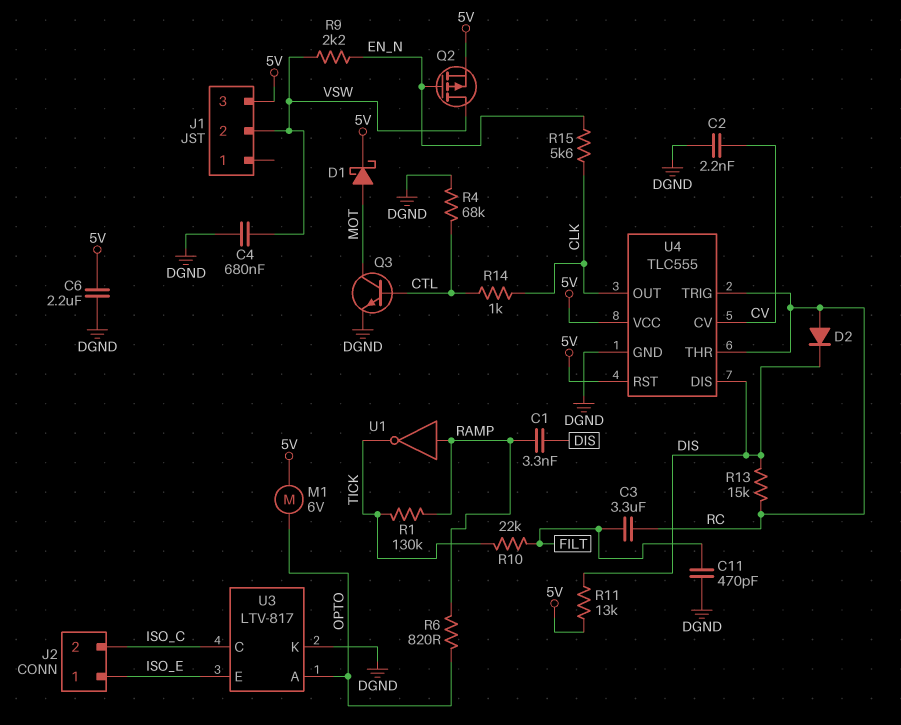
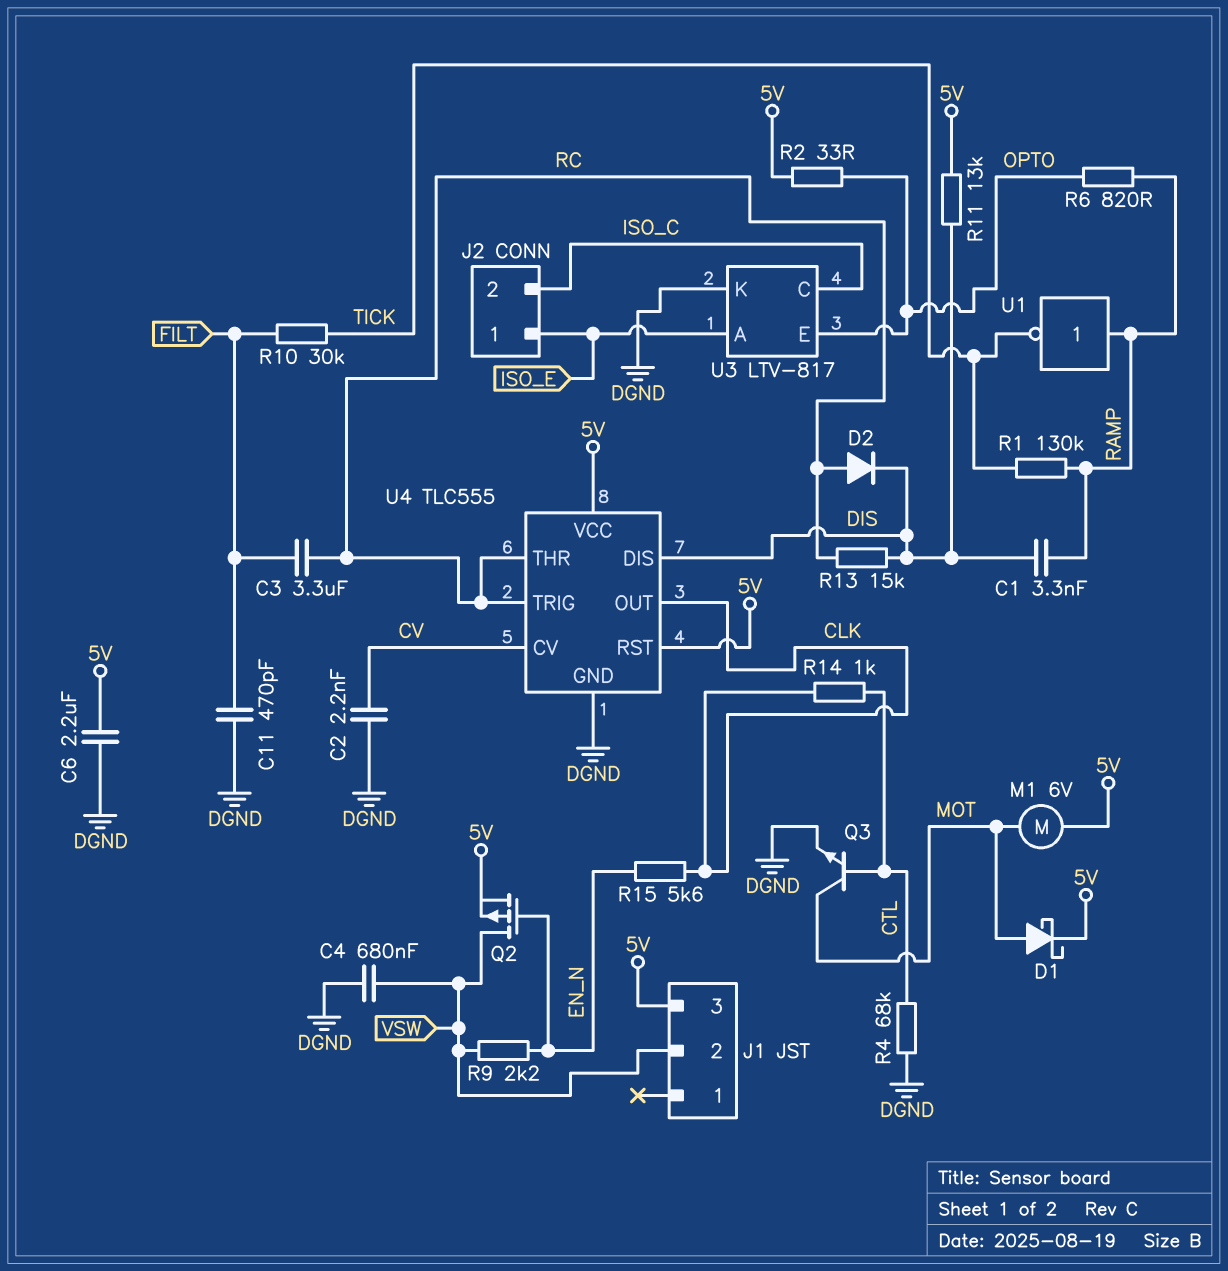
M1: motor 6V (5V, OPTO) -> motor 6V (5V, MOT)
R2: none -> 33 (5V, OPTO)
R10: 22k (FILT, TICK) -> 30k (FILT, TICK)
U3 pin A: OPTO -> ISO_E
U3 pin E: ISO_E -> OPTO

